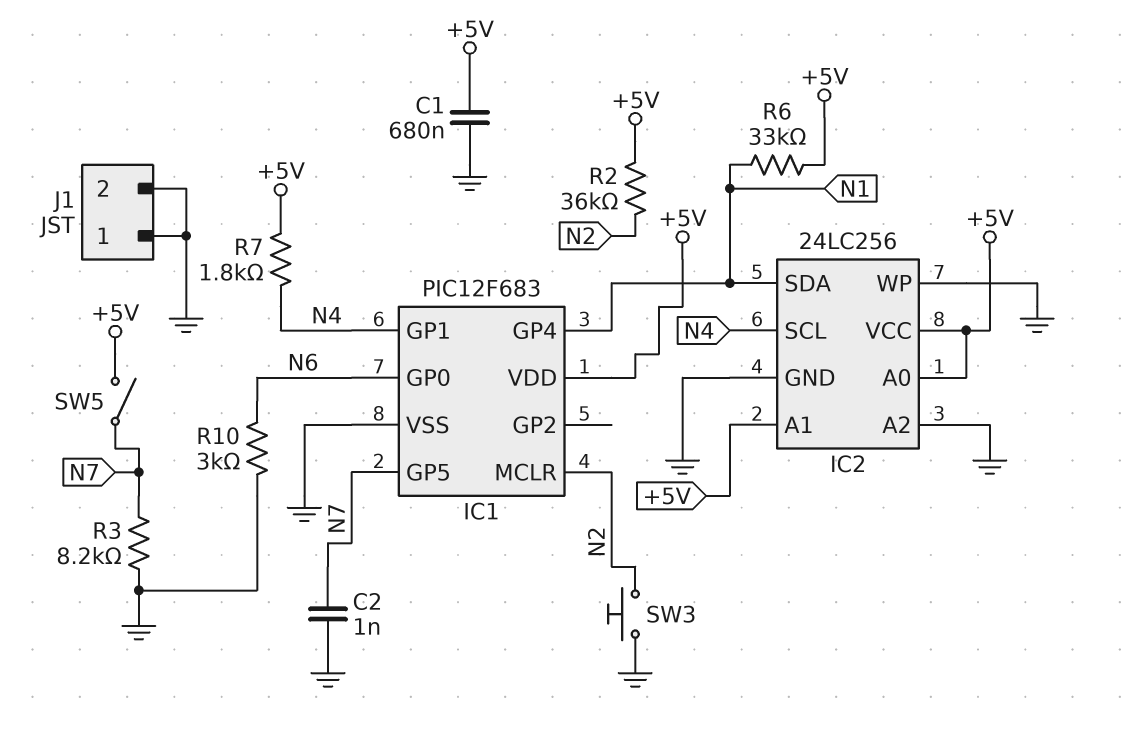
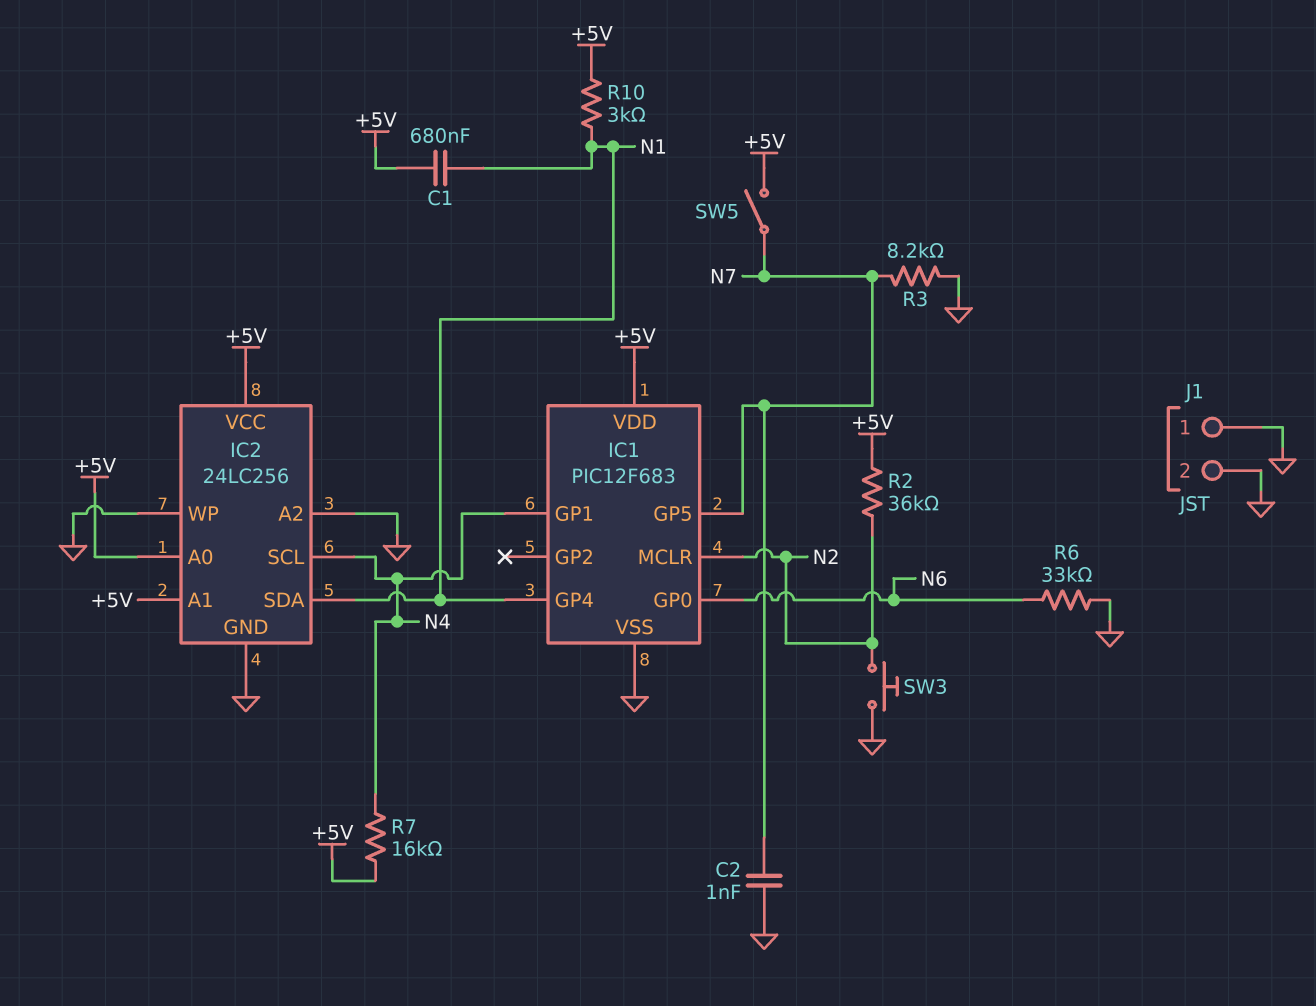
C1: 680nF (+5V, GND) -> 680nF (+5V, N1)
R6: 33k (+5V, N1) -> 33k (GND, N6)
R7: 1.8k (+5V, N4) -> 16k (+5V, N4)
R10: 3k (GND, N6) -> 3k (+5V, N1)

